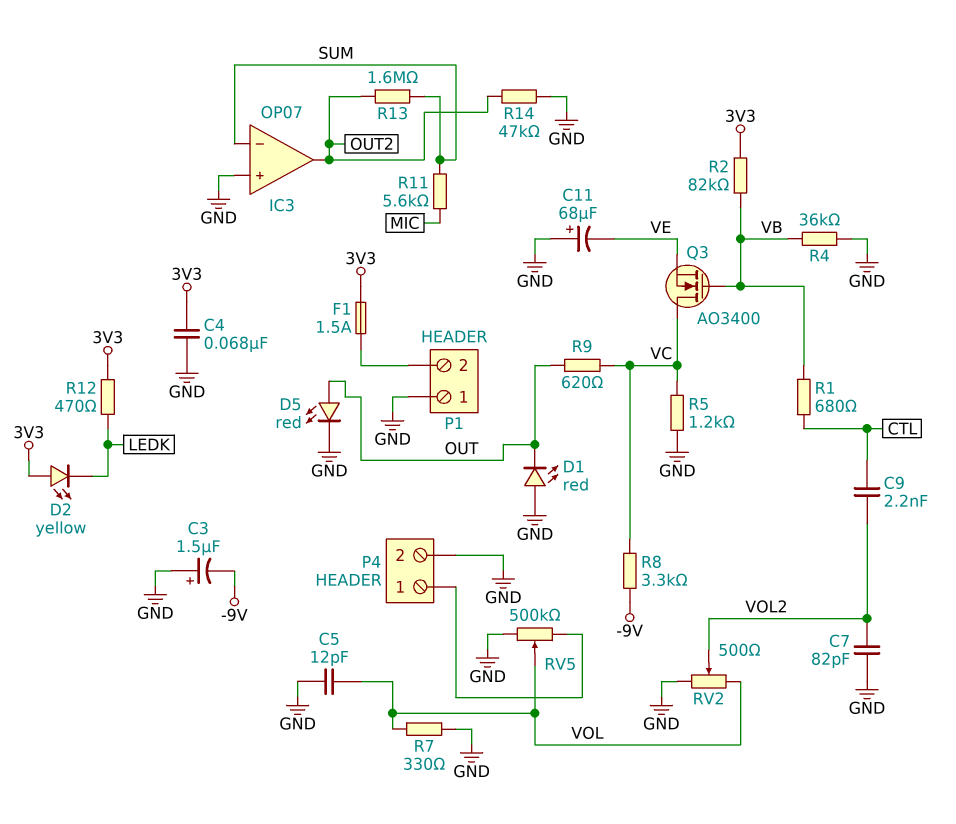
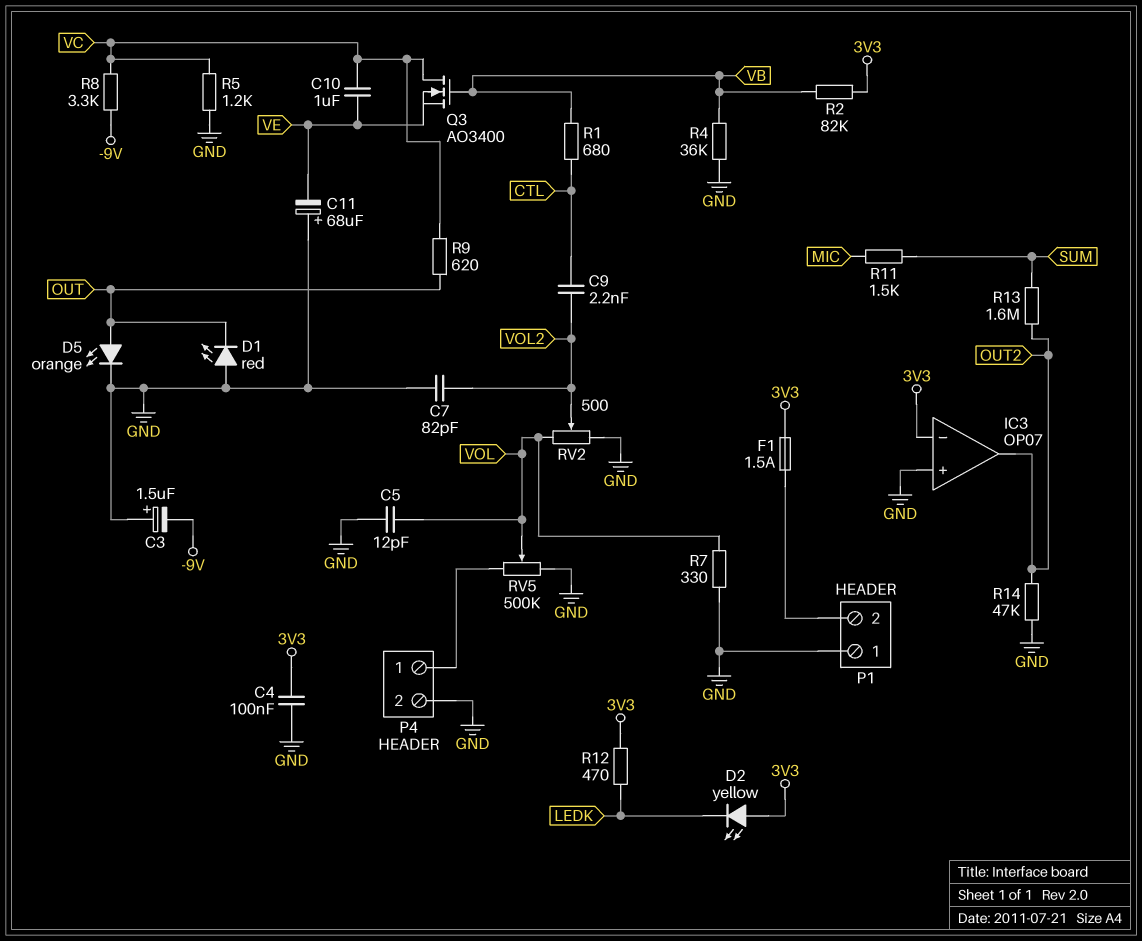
C4: 68nF (3V3, GND) -> 100nF (3V3, GND)
C10: none -> 1uF (VC, VE)
D5: LED red (A OUT, K GND) -> LED orange (A OUT, K GND)
IC3 pin in-: SUM -> 3V3
R11: 5.6k (MIC, SUM) -> 1.5k (MIC, SUM)

